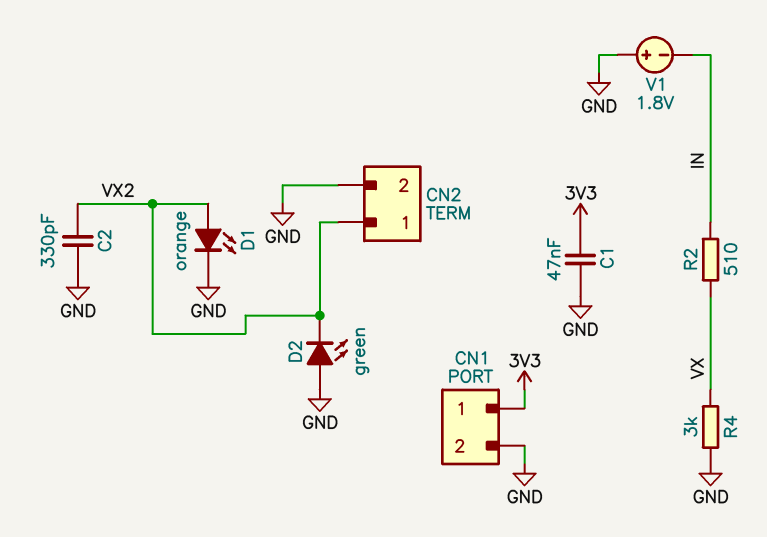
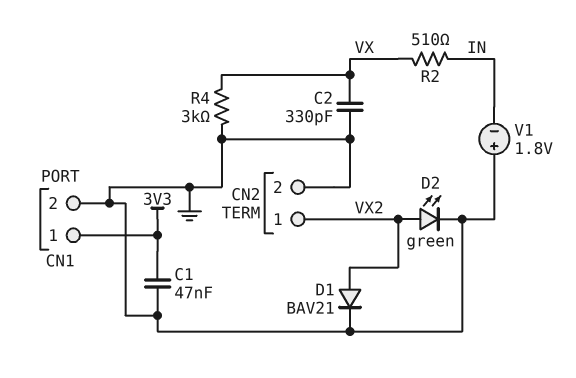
C2: 330pF (GND, VX2) -> 330pF (GND, VX)
D1: LED orange (A VX2, K GND) -> diode BAV21 (A VX2, K GND)
D2: LED green (A GND, K VX2) -> LED green (A VX2, K GND)

